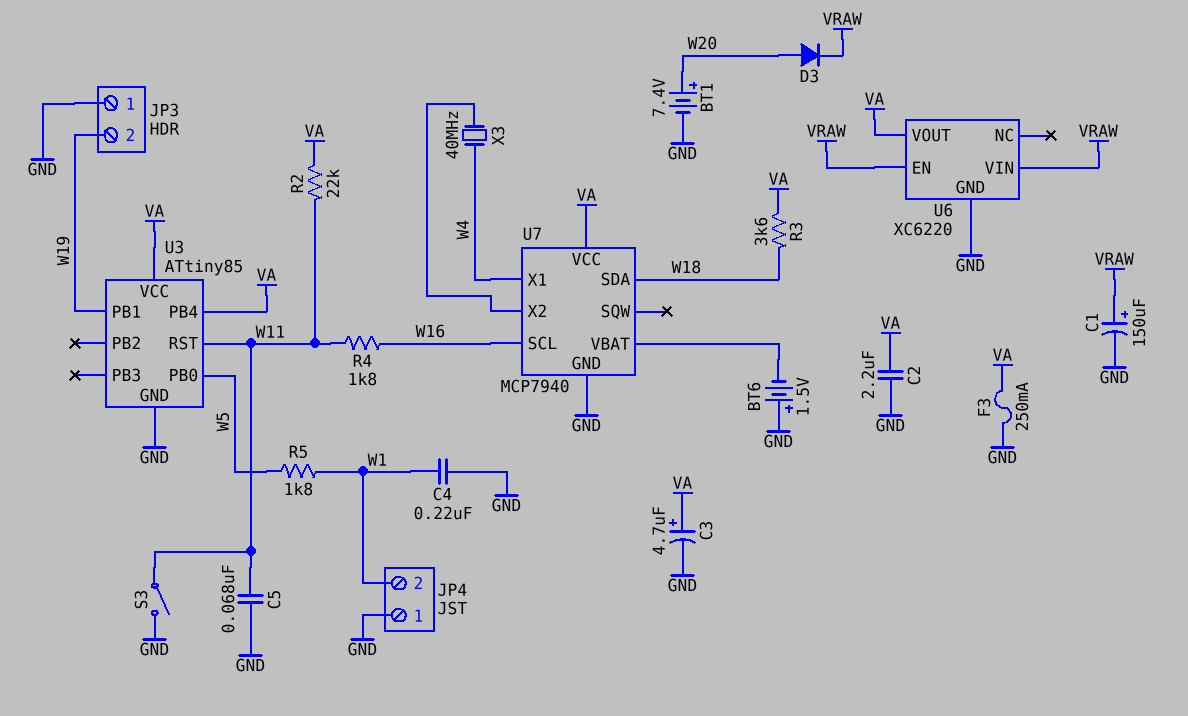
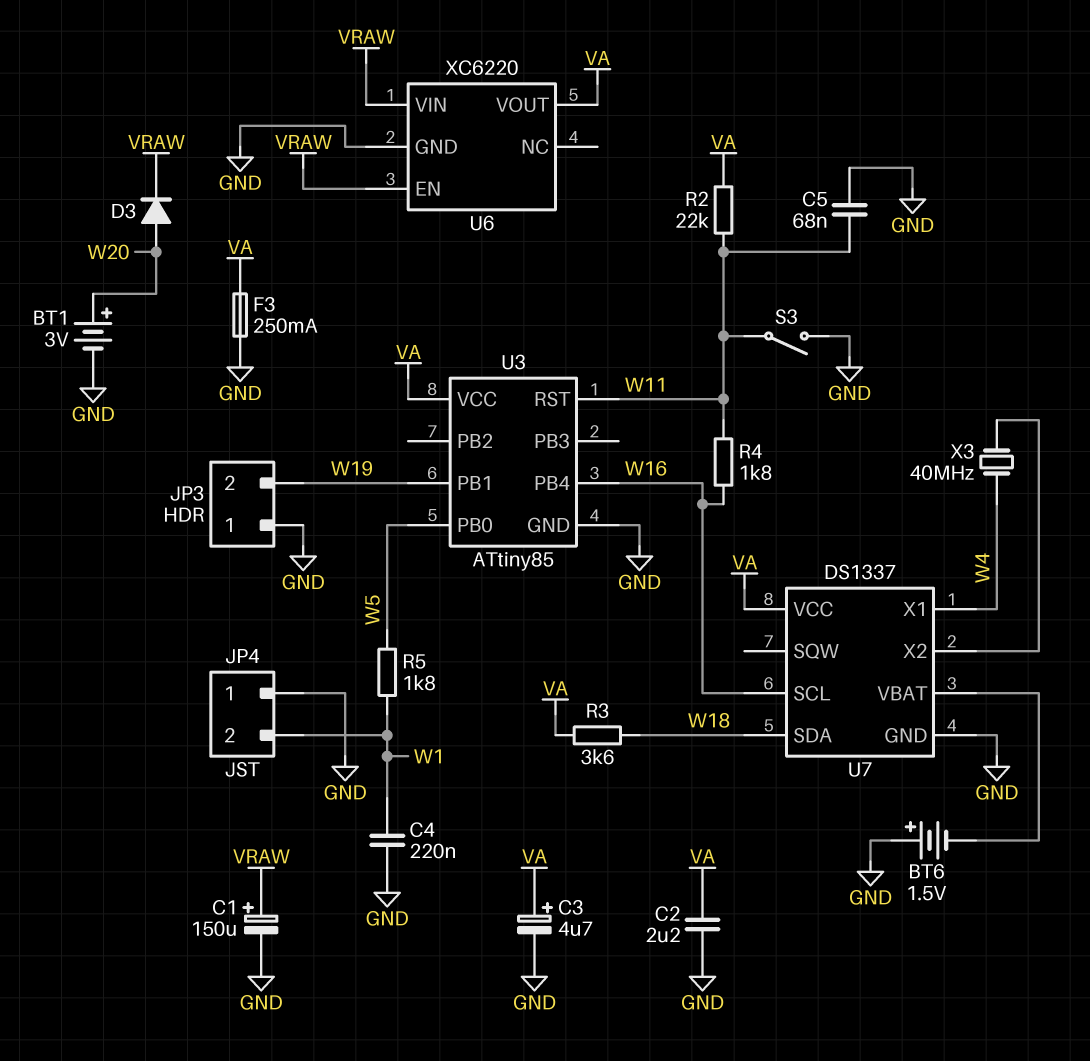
BT1: 7.4V (plus W20, minus GND) -> 3V (plus W20, minus GND)
U3 pin PB4: VA -> W16
U7: MCP7940 -> DS1337

